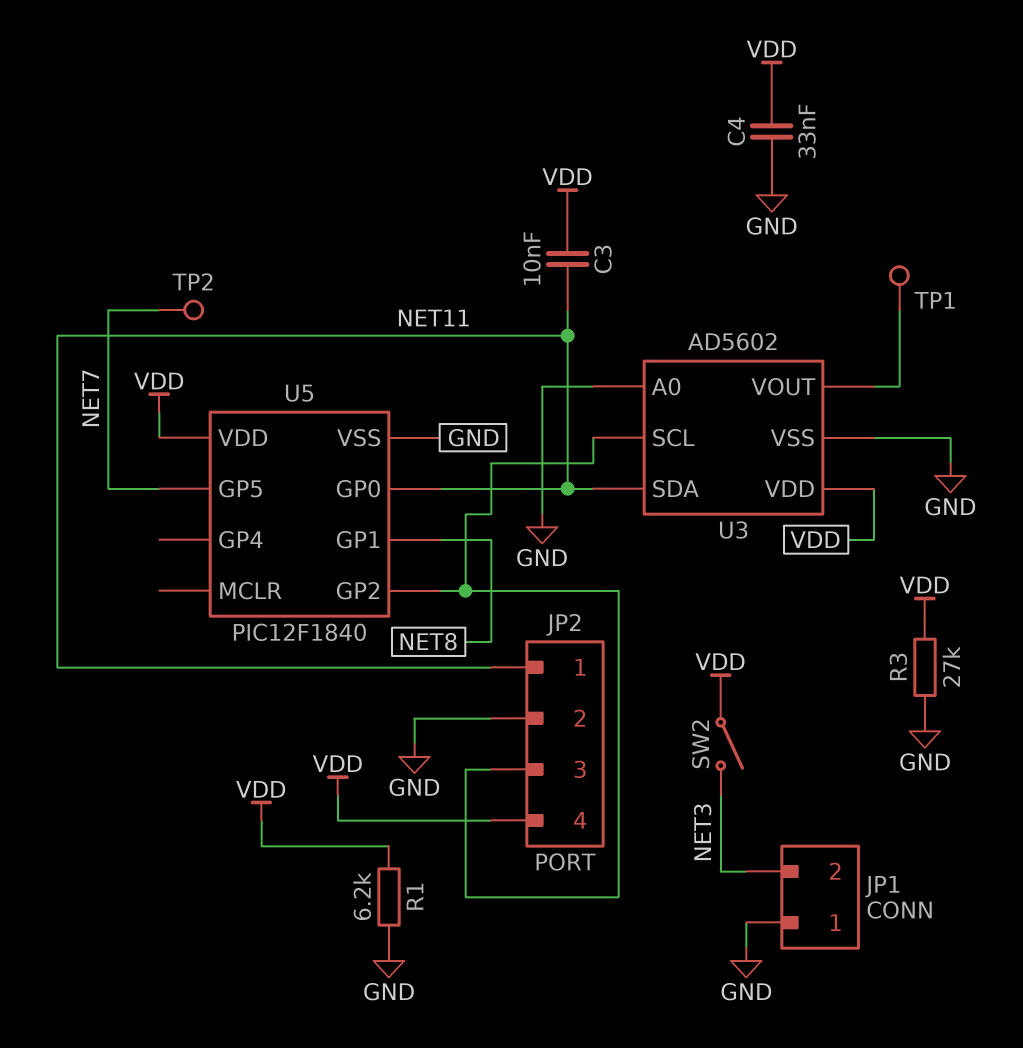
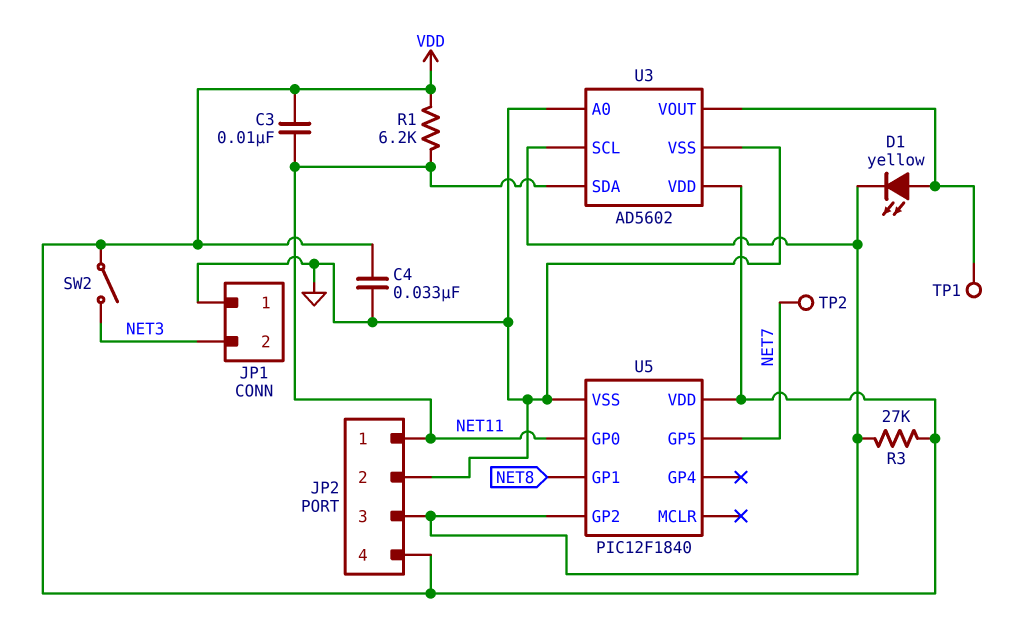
D1: none -> LED yellow (A U3/VOUT, K JP2/3)
R1: 6.2k (GND, VDD) -> 6.2k (NET11, VDD)
R3: 27k (GND, VDD) -> 27k (JP2/3, VDD)

